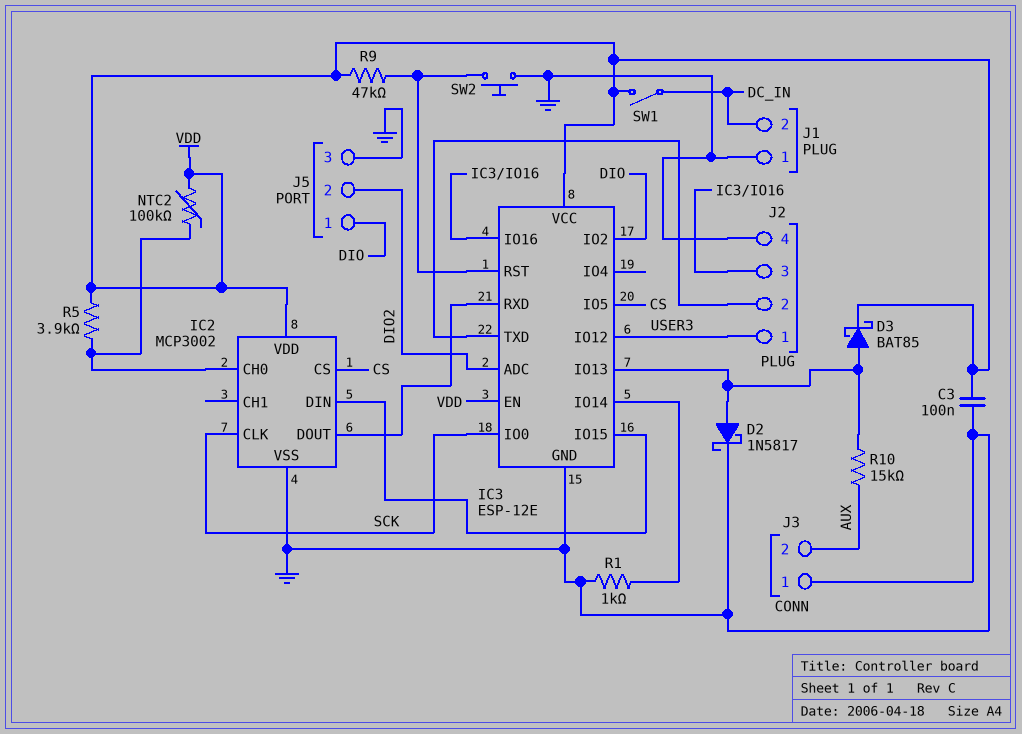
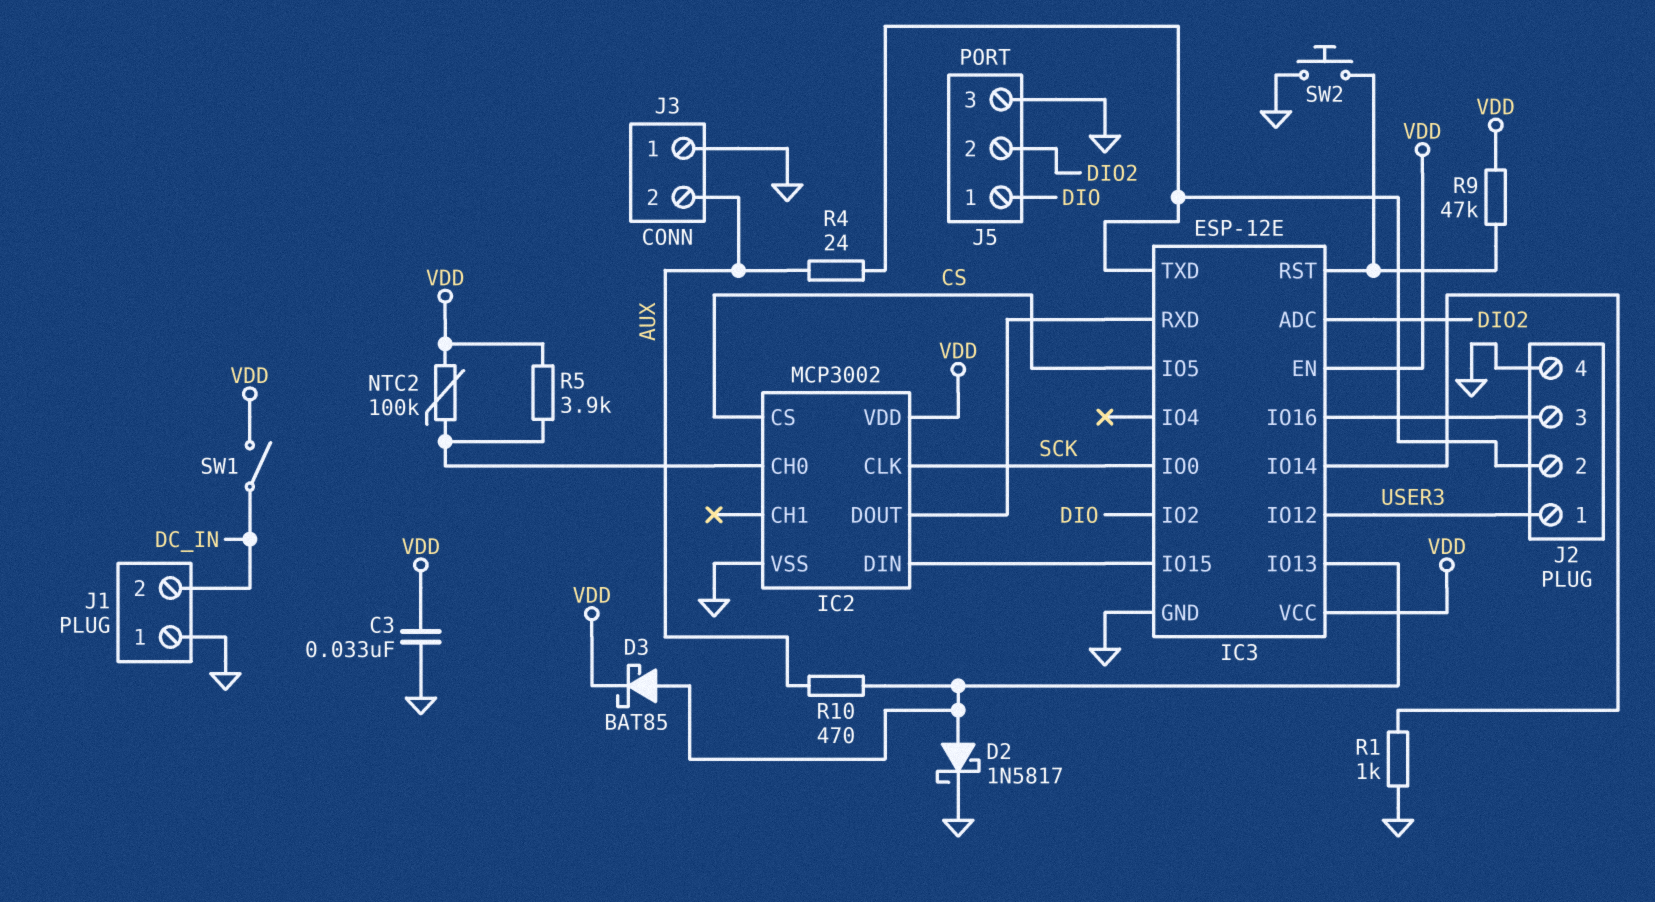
C3: 100nF (GND, VDD) -> 33nF (GND, VDD)
R4: none -> 24 (AUX, IC3/TXD)
R10: 15k (AUX, IC3/IO13) -> 470 (AUX, IC3/IO13)

